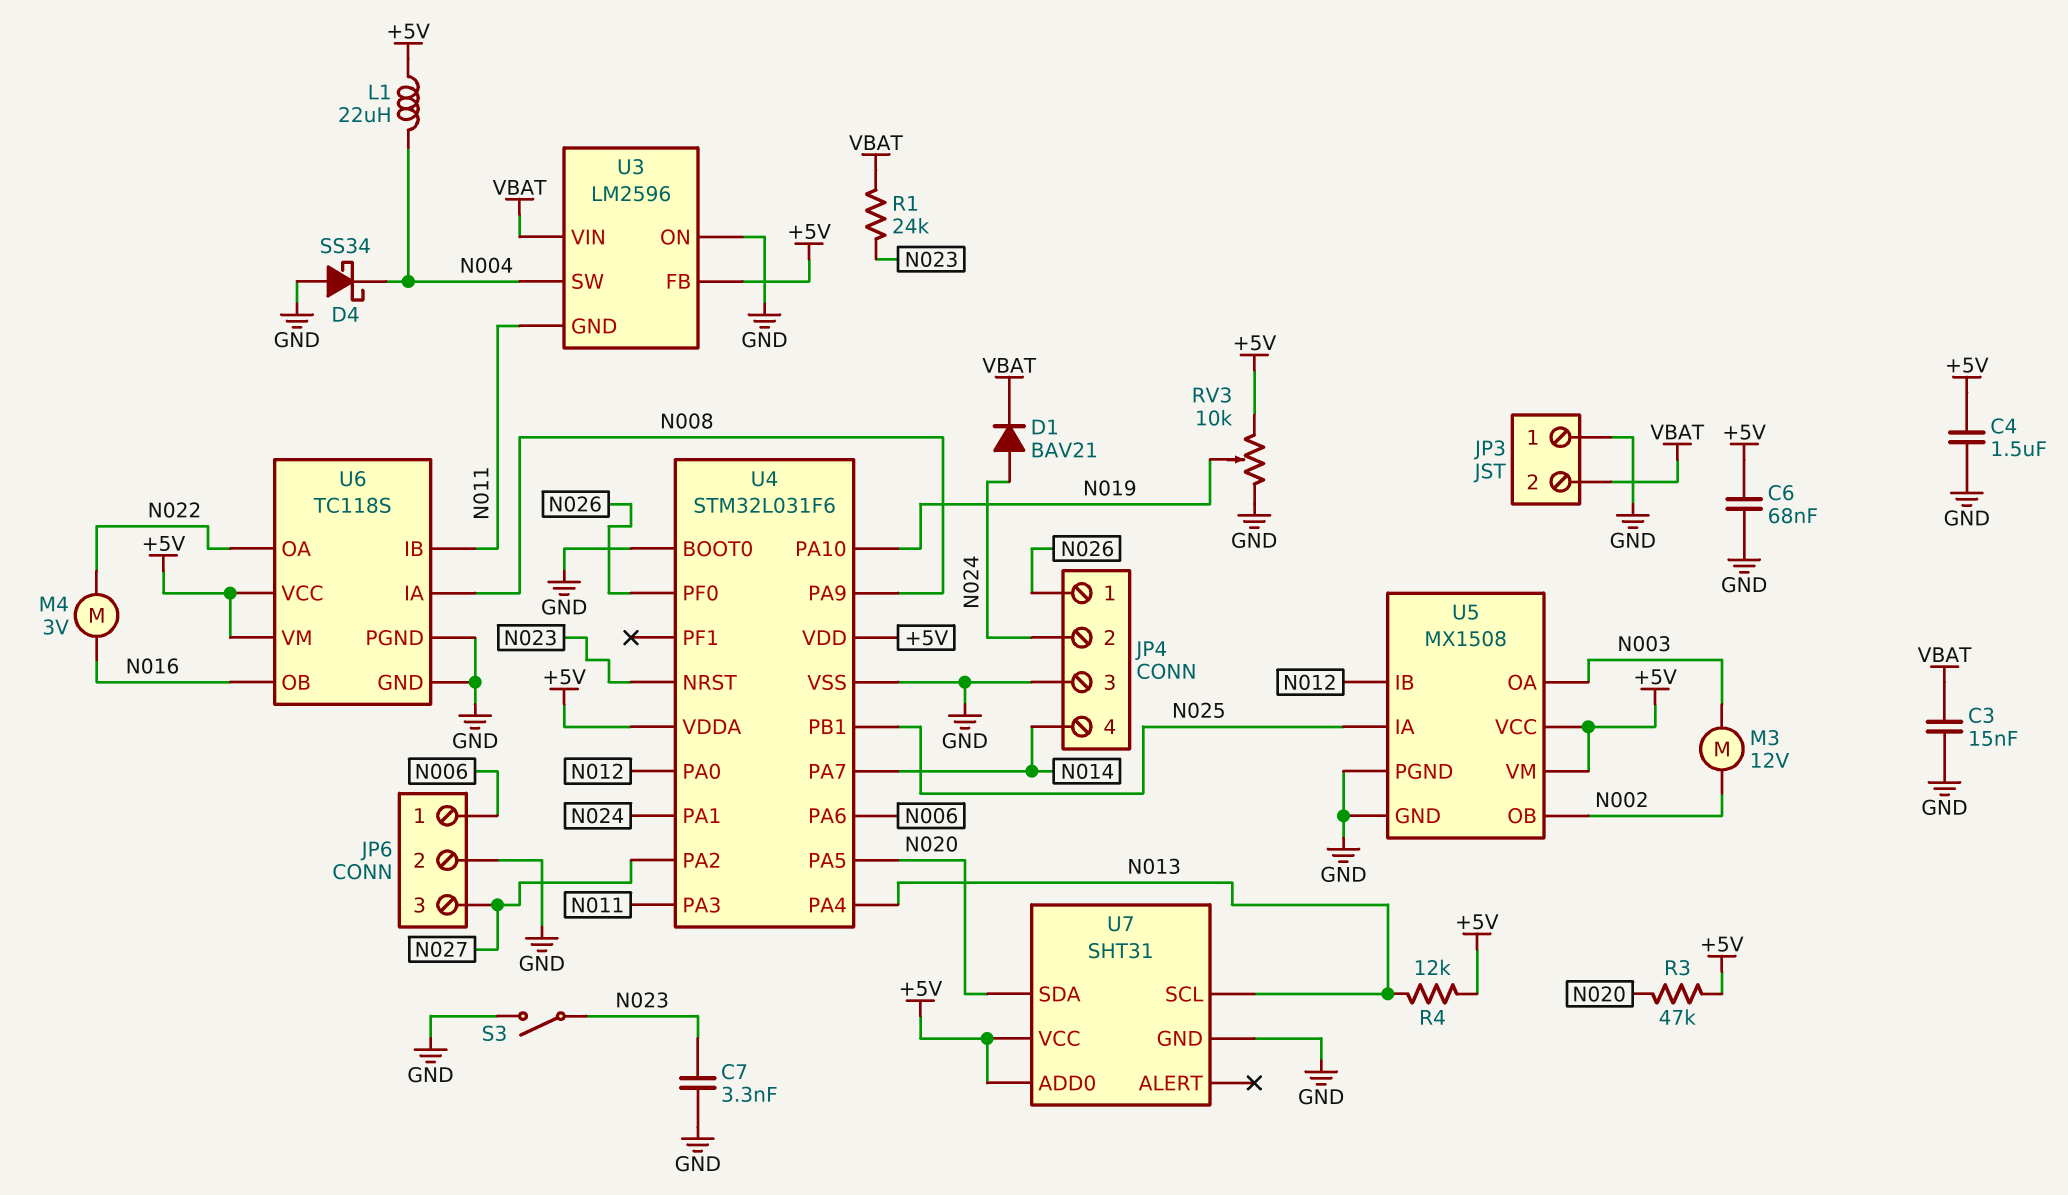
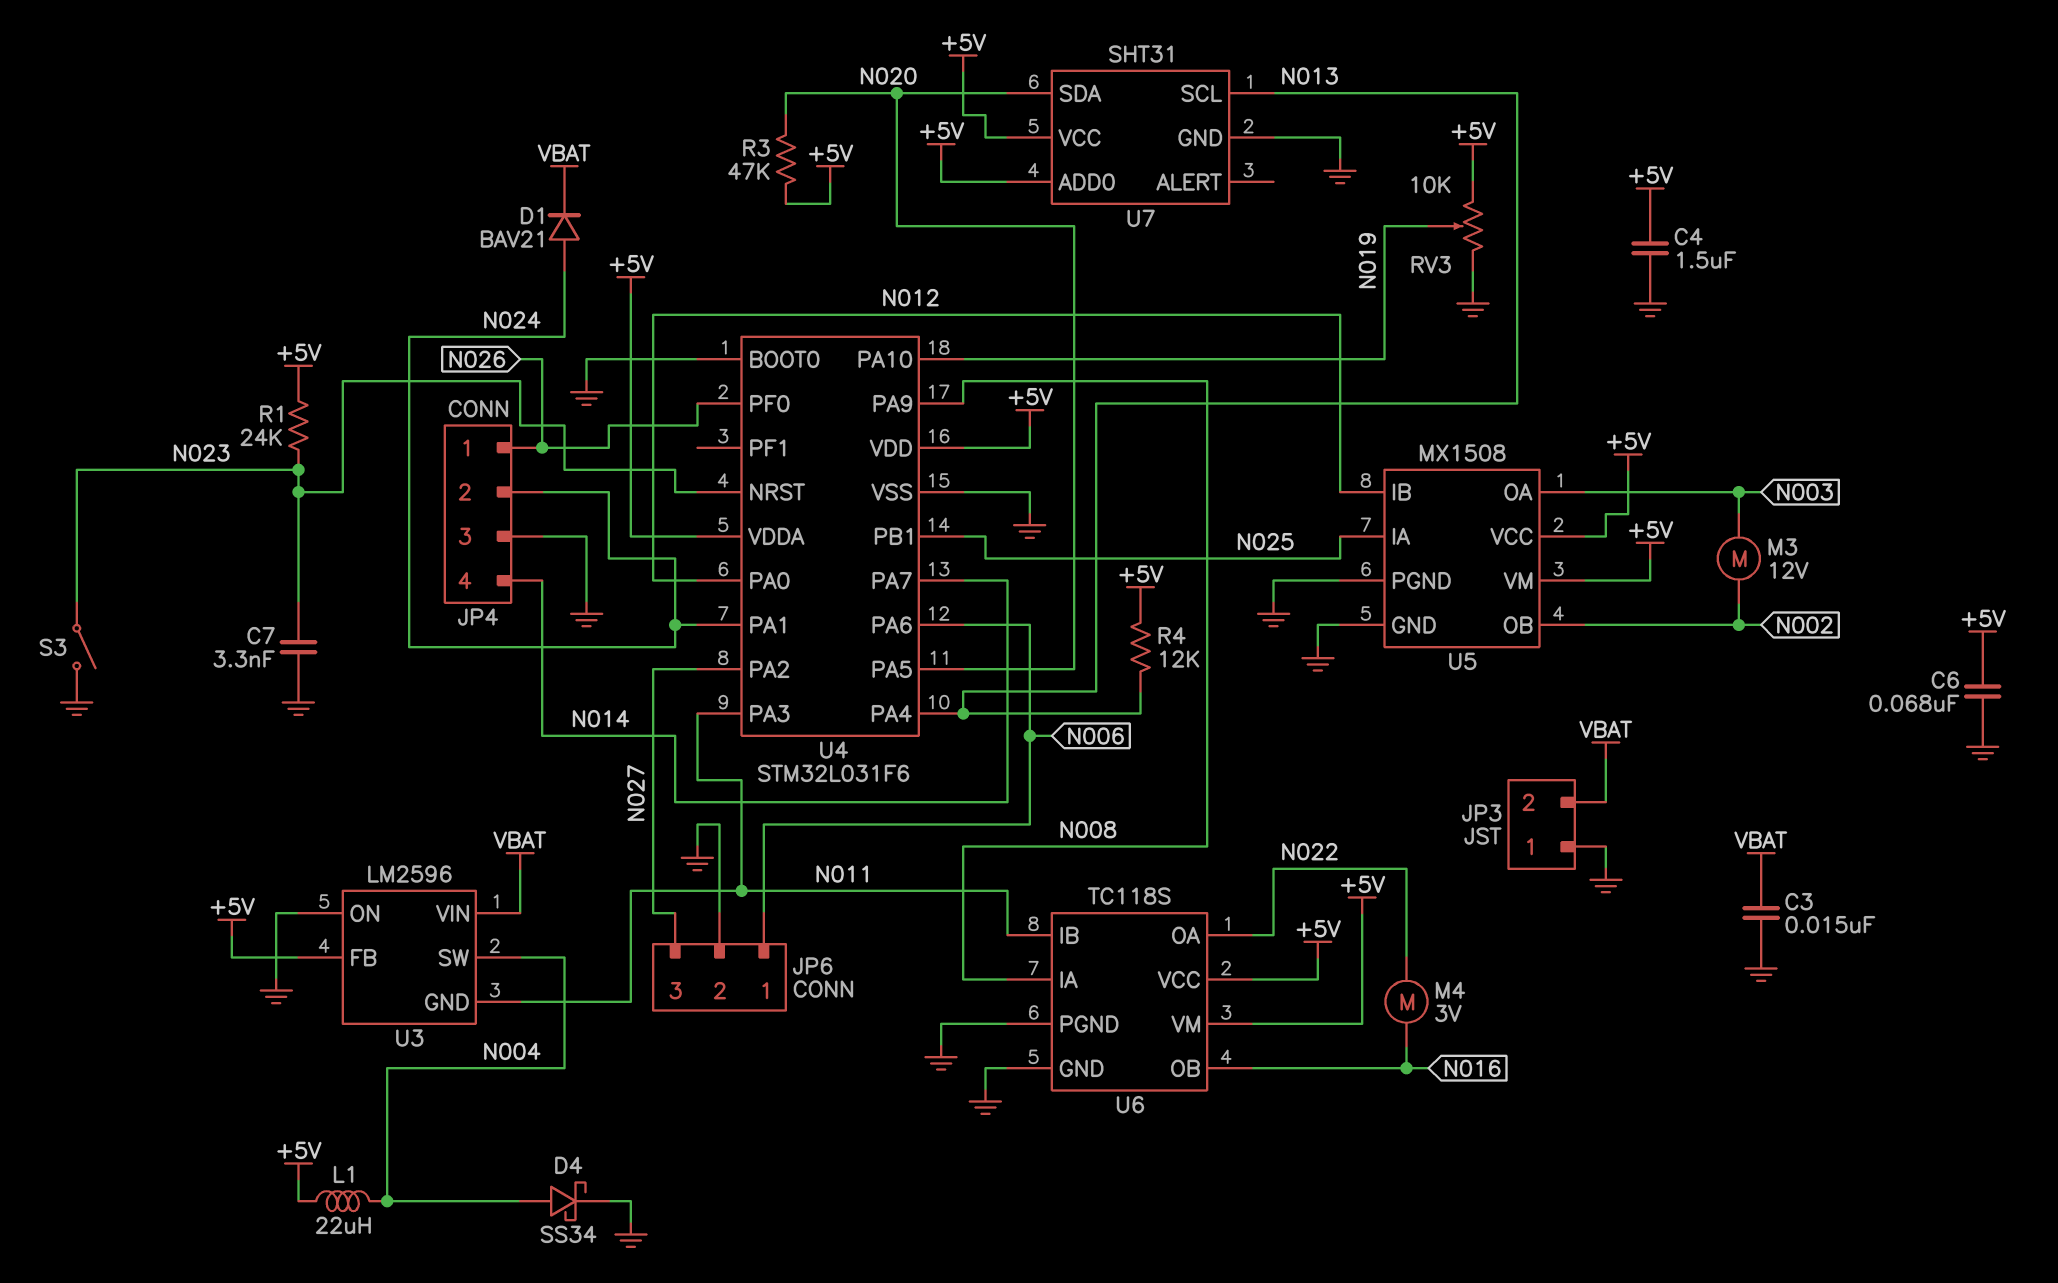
D4: schottky SS34 (A GND, K N004) -> schottky SS34 (A N004, K GND)
R1: 24k (N023, VBAT) -> 24k (+5V, N023)

